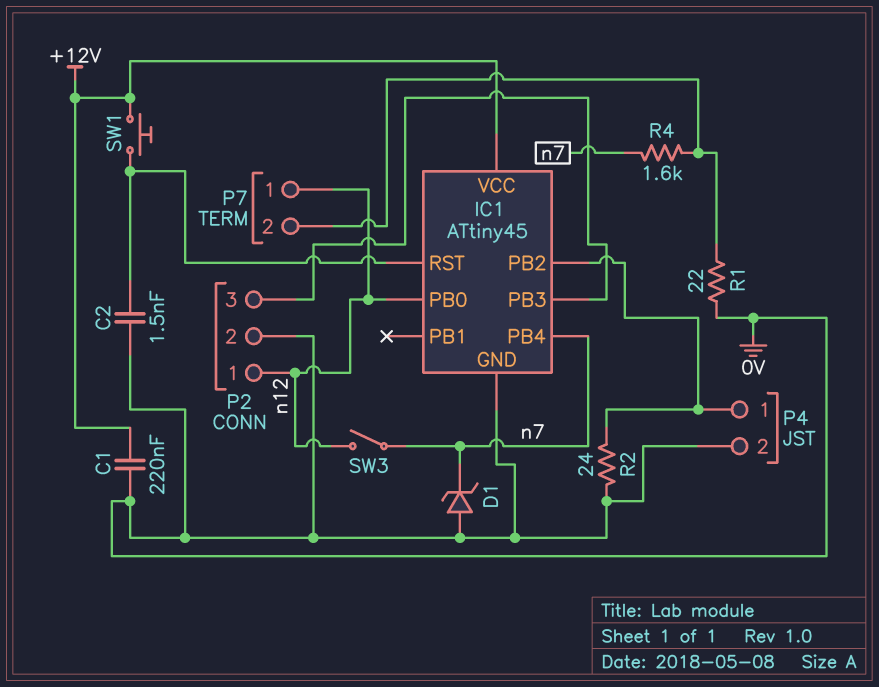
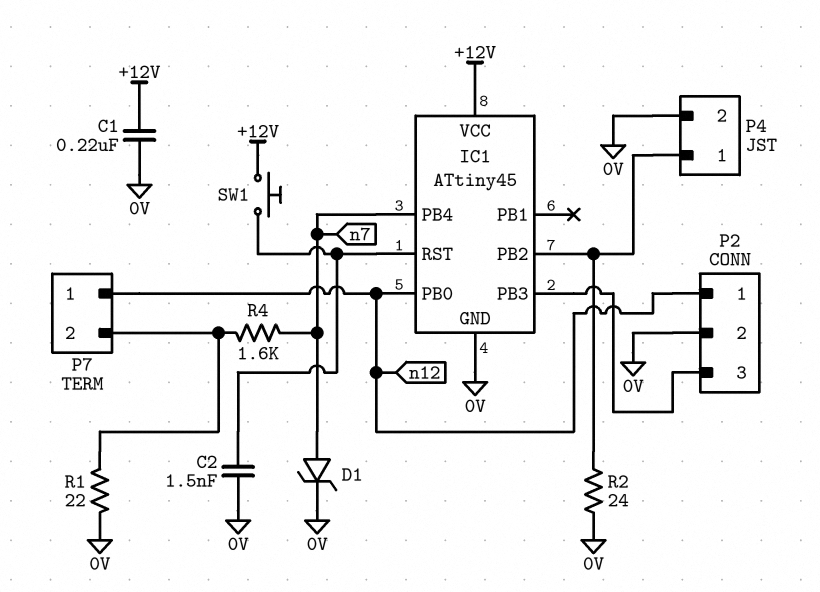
D1: zener (A 0V, K n7) -> zener (A n7, K 0V)
SW3: switch (n7, n12) -> none

